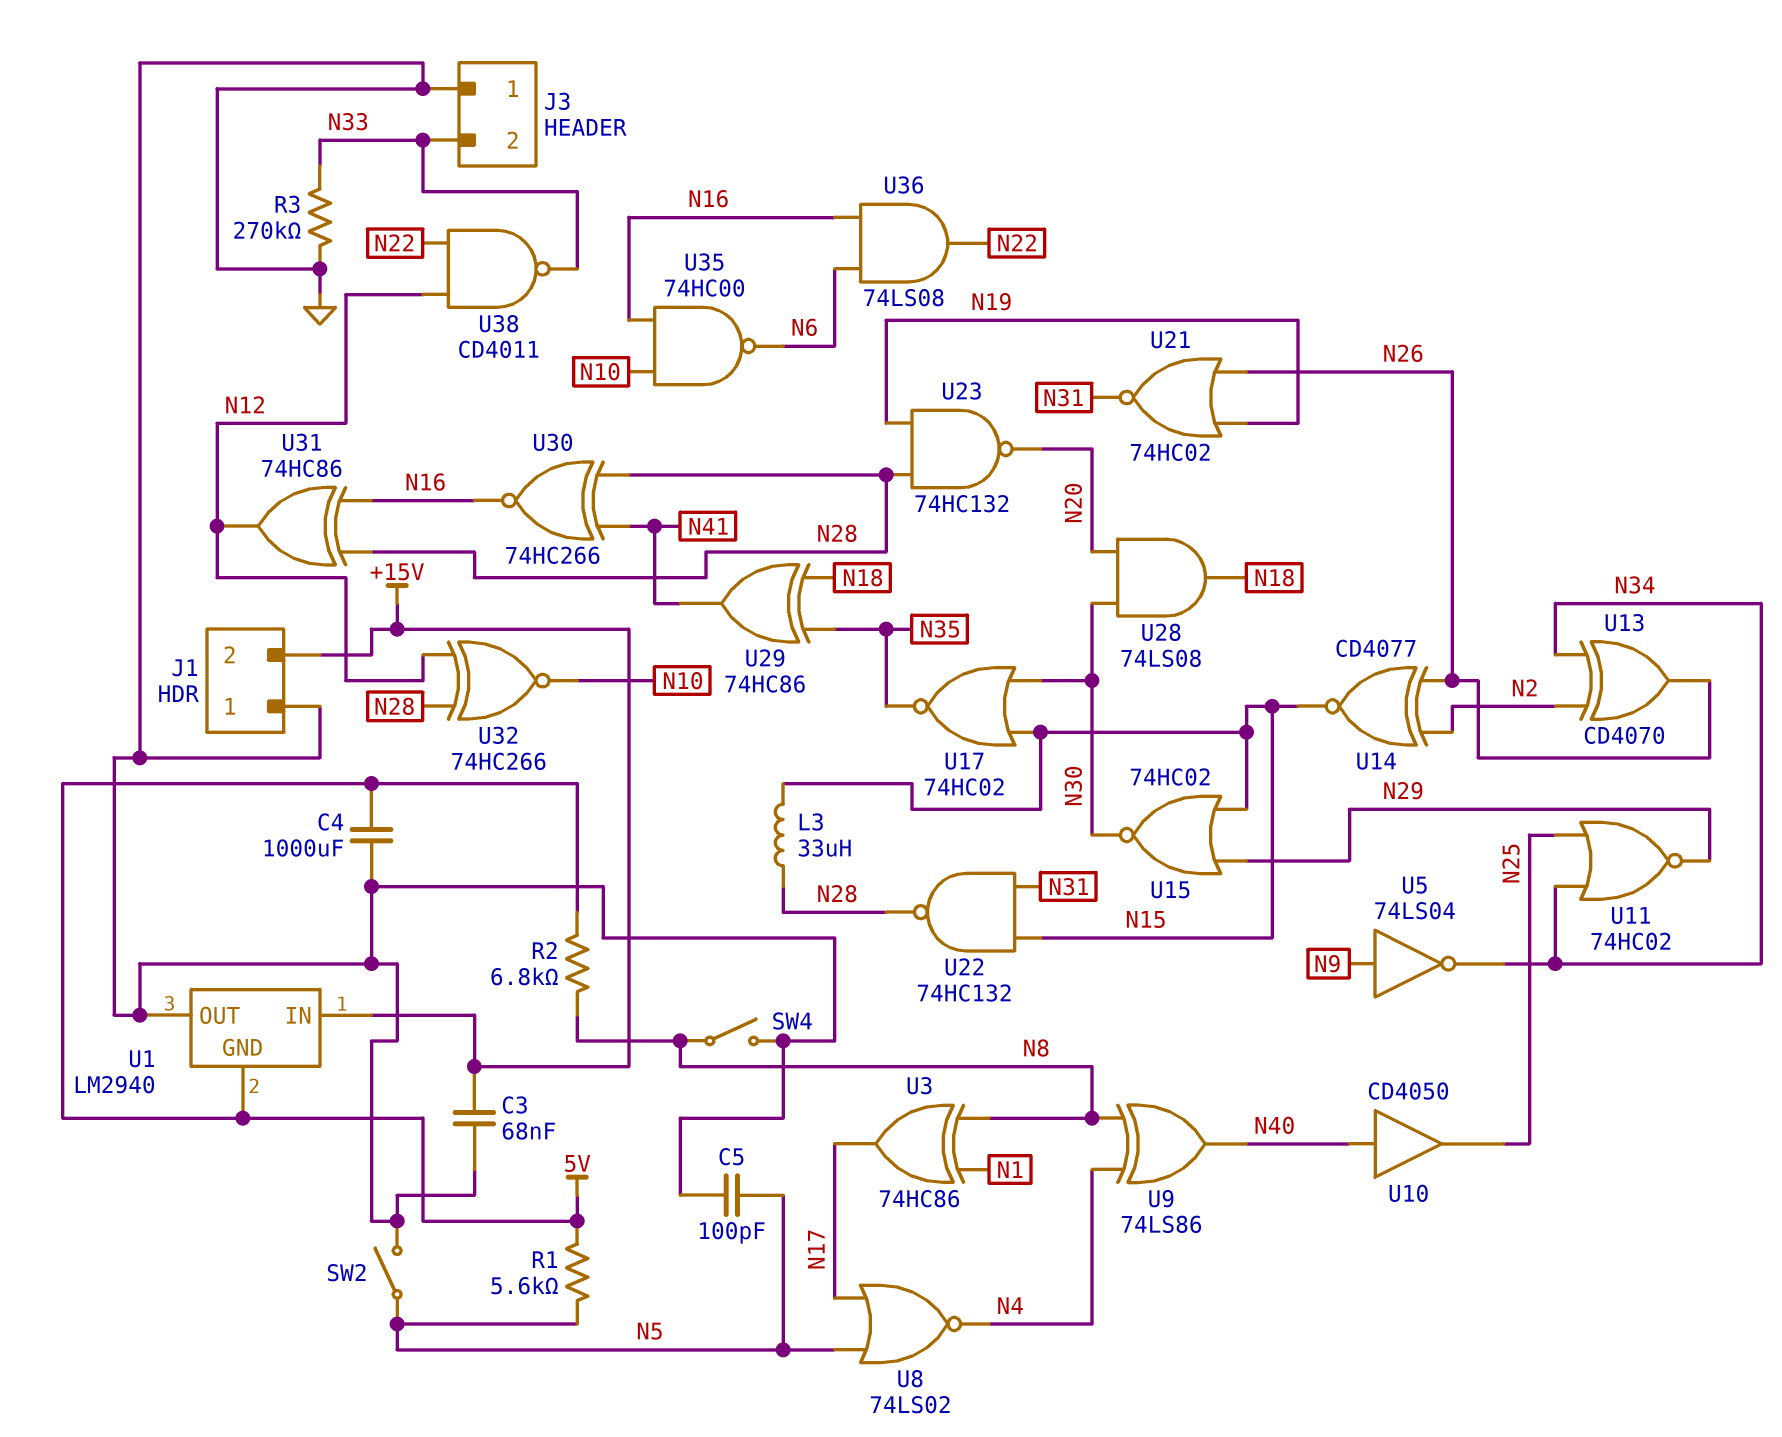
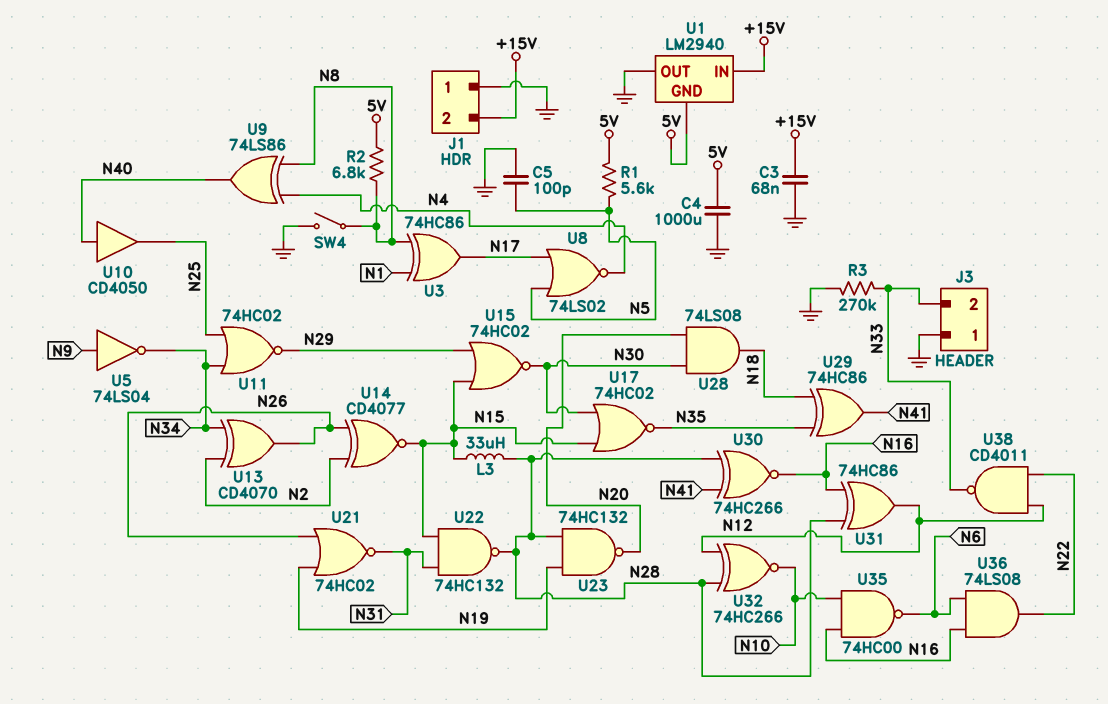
SW2: switch (GND, N5) -> none

